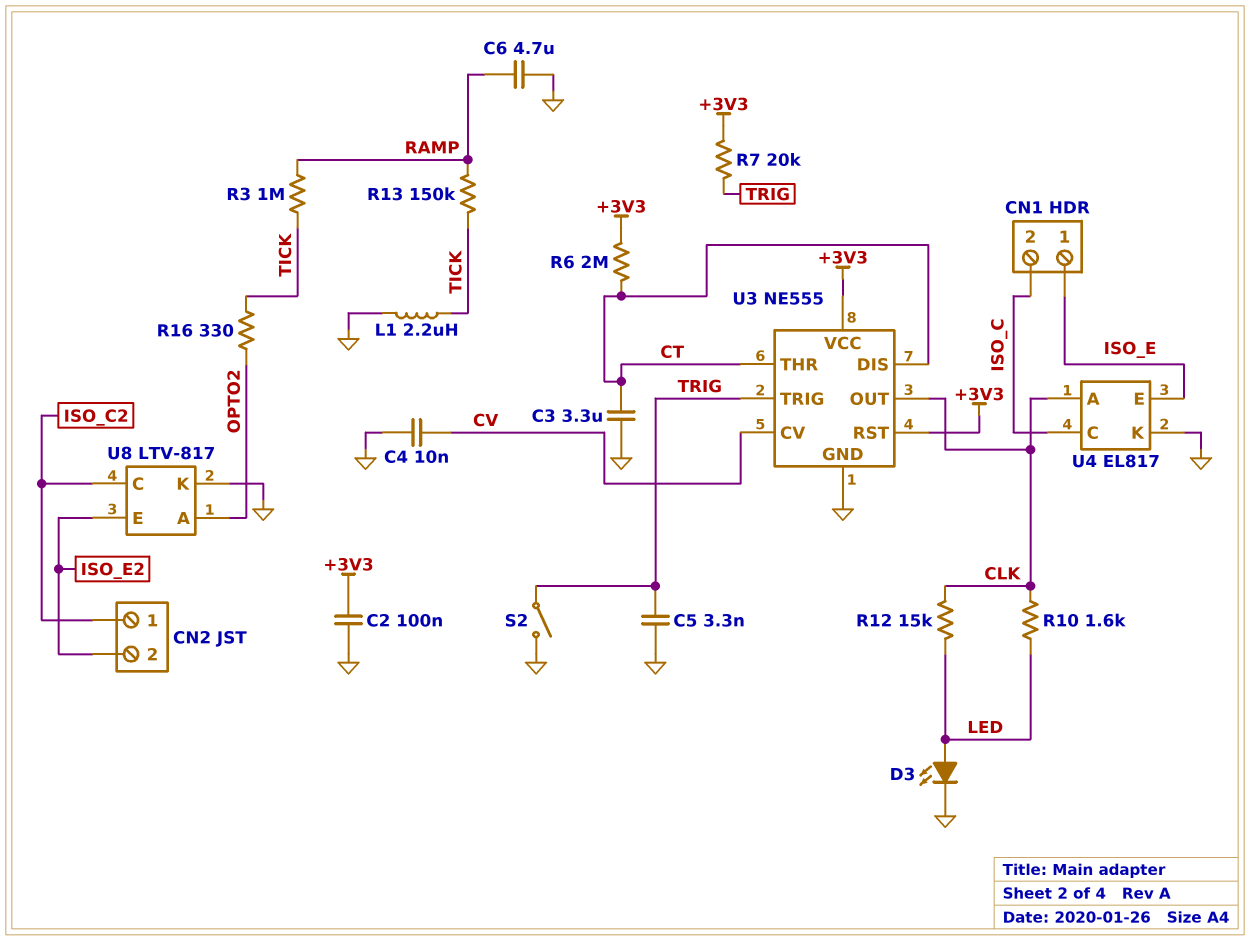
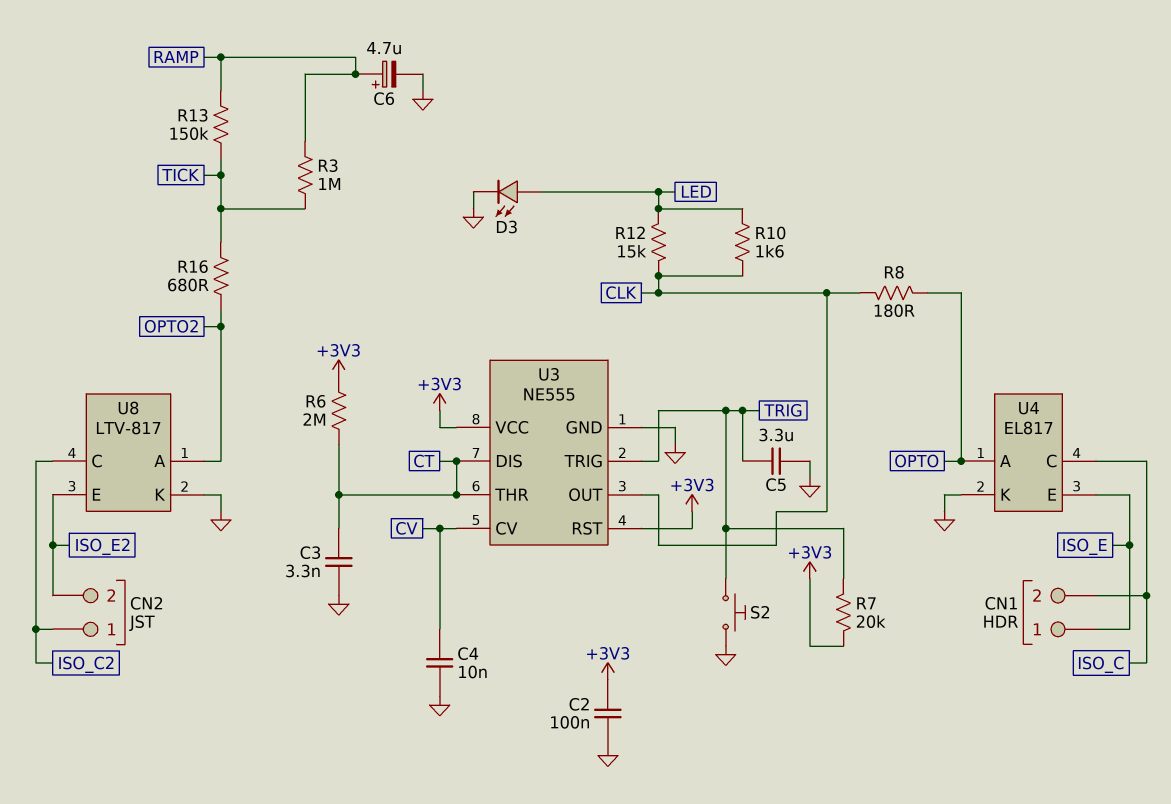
C3: 3.3uF (CT, GND) -> 3.3nF (CT, GND)
C5: 3.3nF (GND, TRIG) -> 3.3uF (GND, TRIG)
C6: 4.7uF (GND, RAMP) -> 4.7uF (plus RAMP, minus GND)
L1: 2.2uH (GND, TICK) -> none
R8: none -> 180 (CLK, OPTO)
R16: 330 (OPTO2, TICK) -> 680 (OPTO2, TICK)
S2: switch (GND, TRIG) -> button (GND, TRIG)
U4 pin A: CLK -> OPTO

